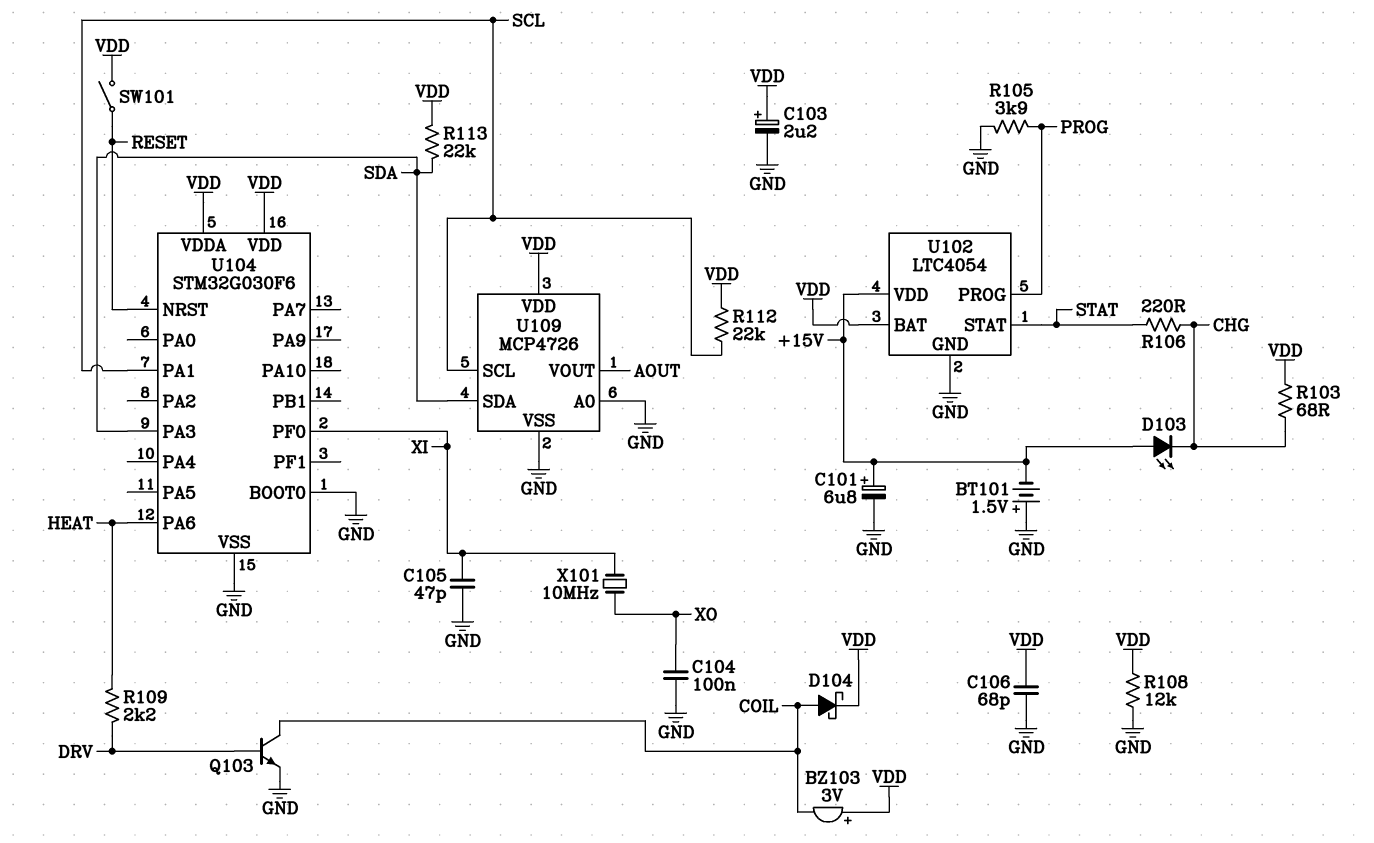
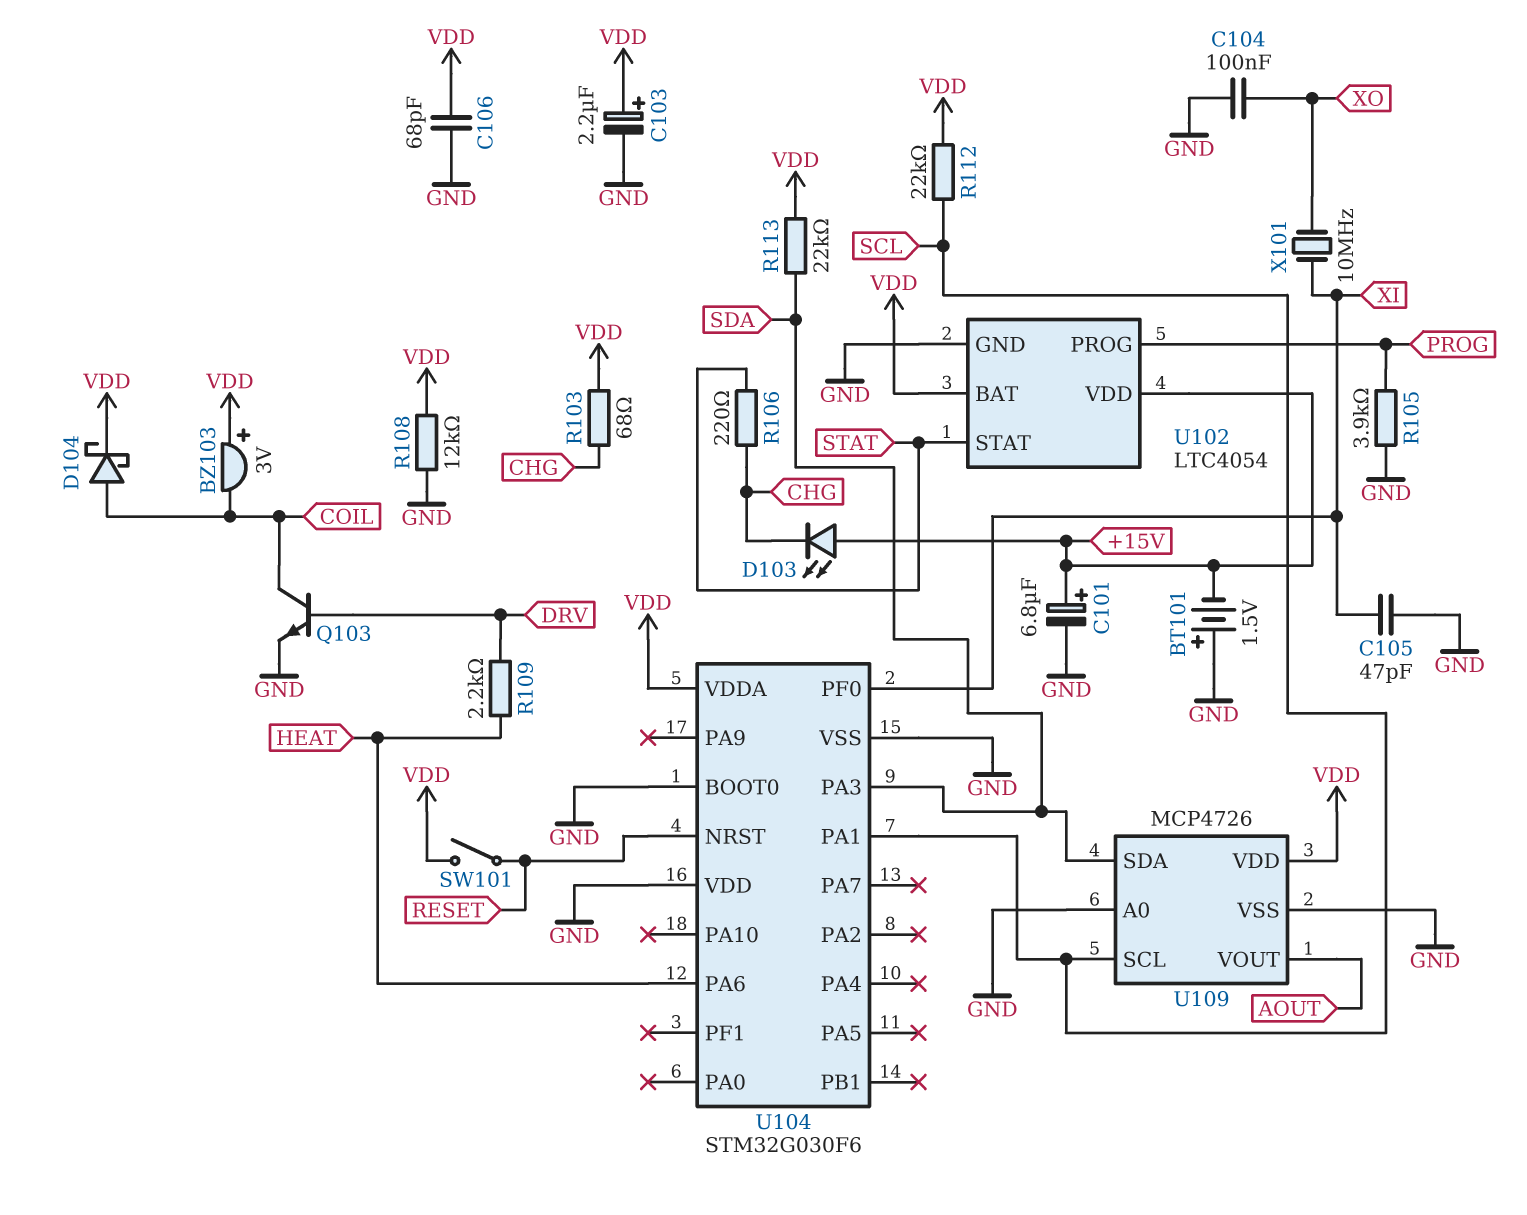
U104 pin VDD: VDD -> GND

